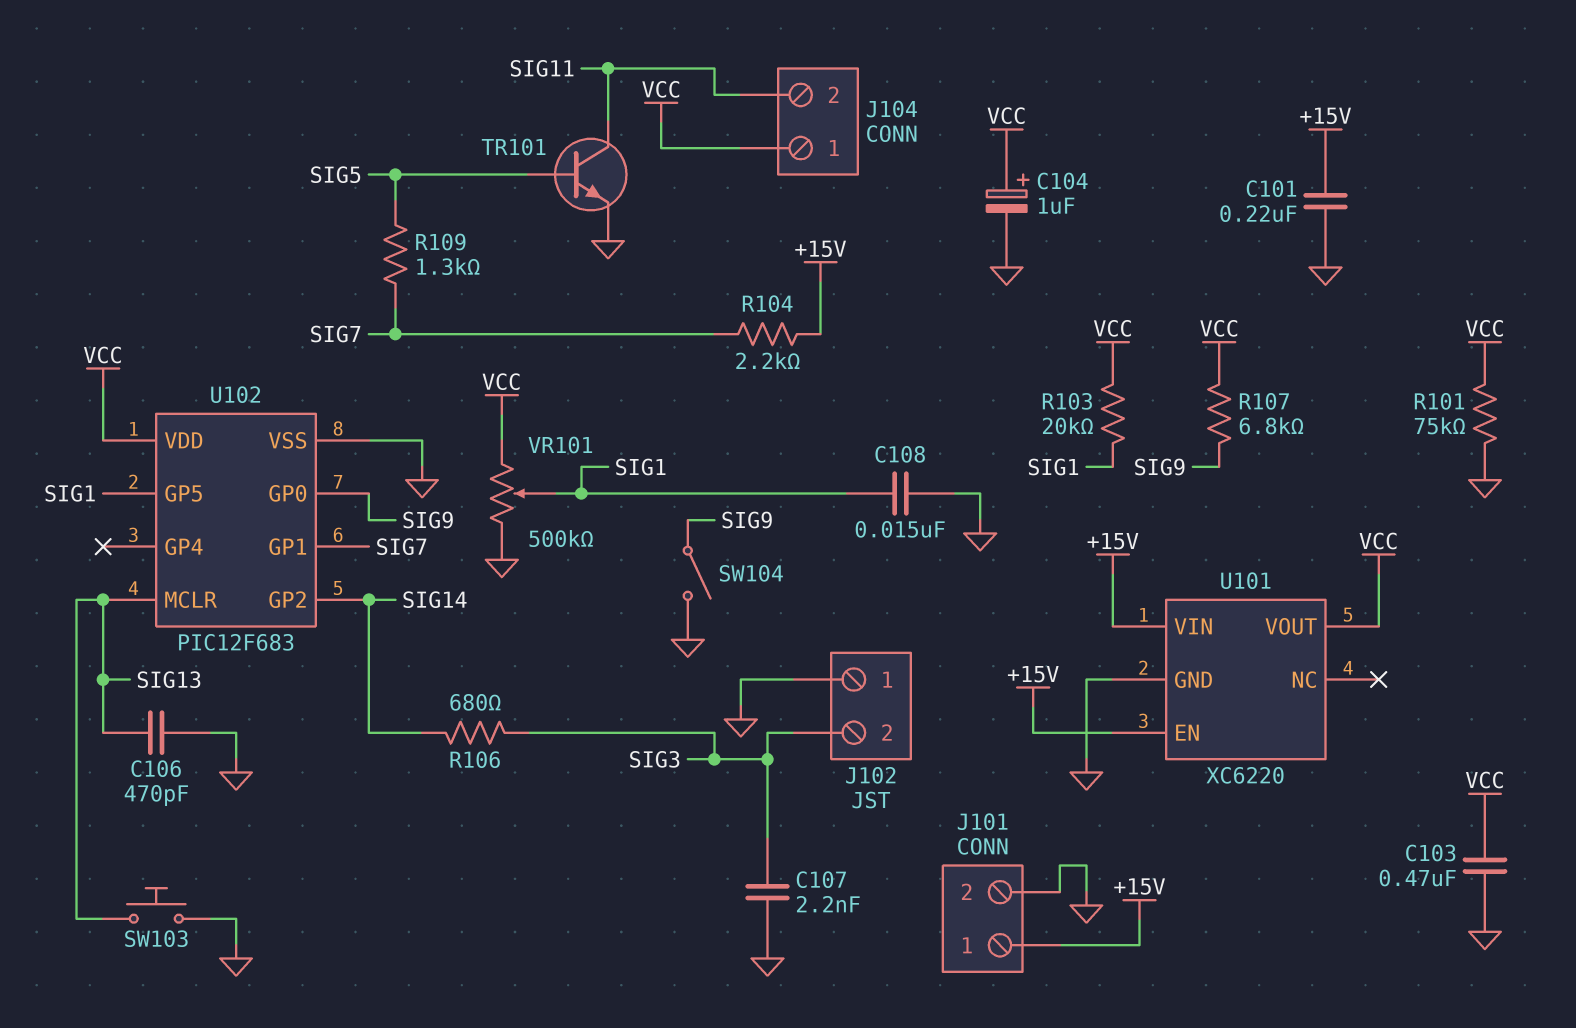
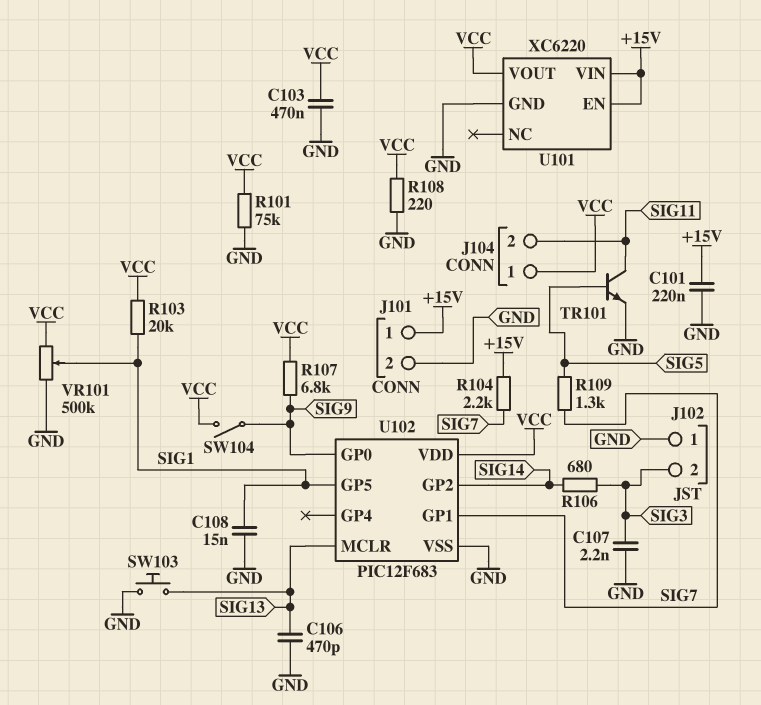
C104: 1uF (plus VCC, minus GND) -> none
R108: none -> 220 (GND, VCC)
SW104: switch (GND, SIG9) -> switch (SIG9, VCC)

